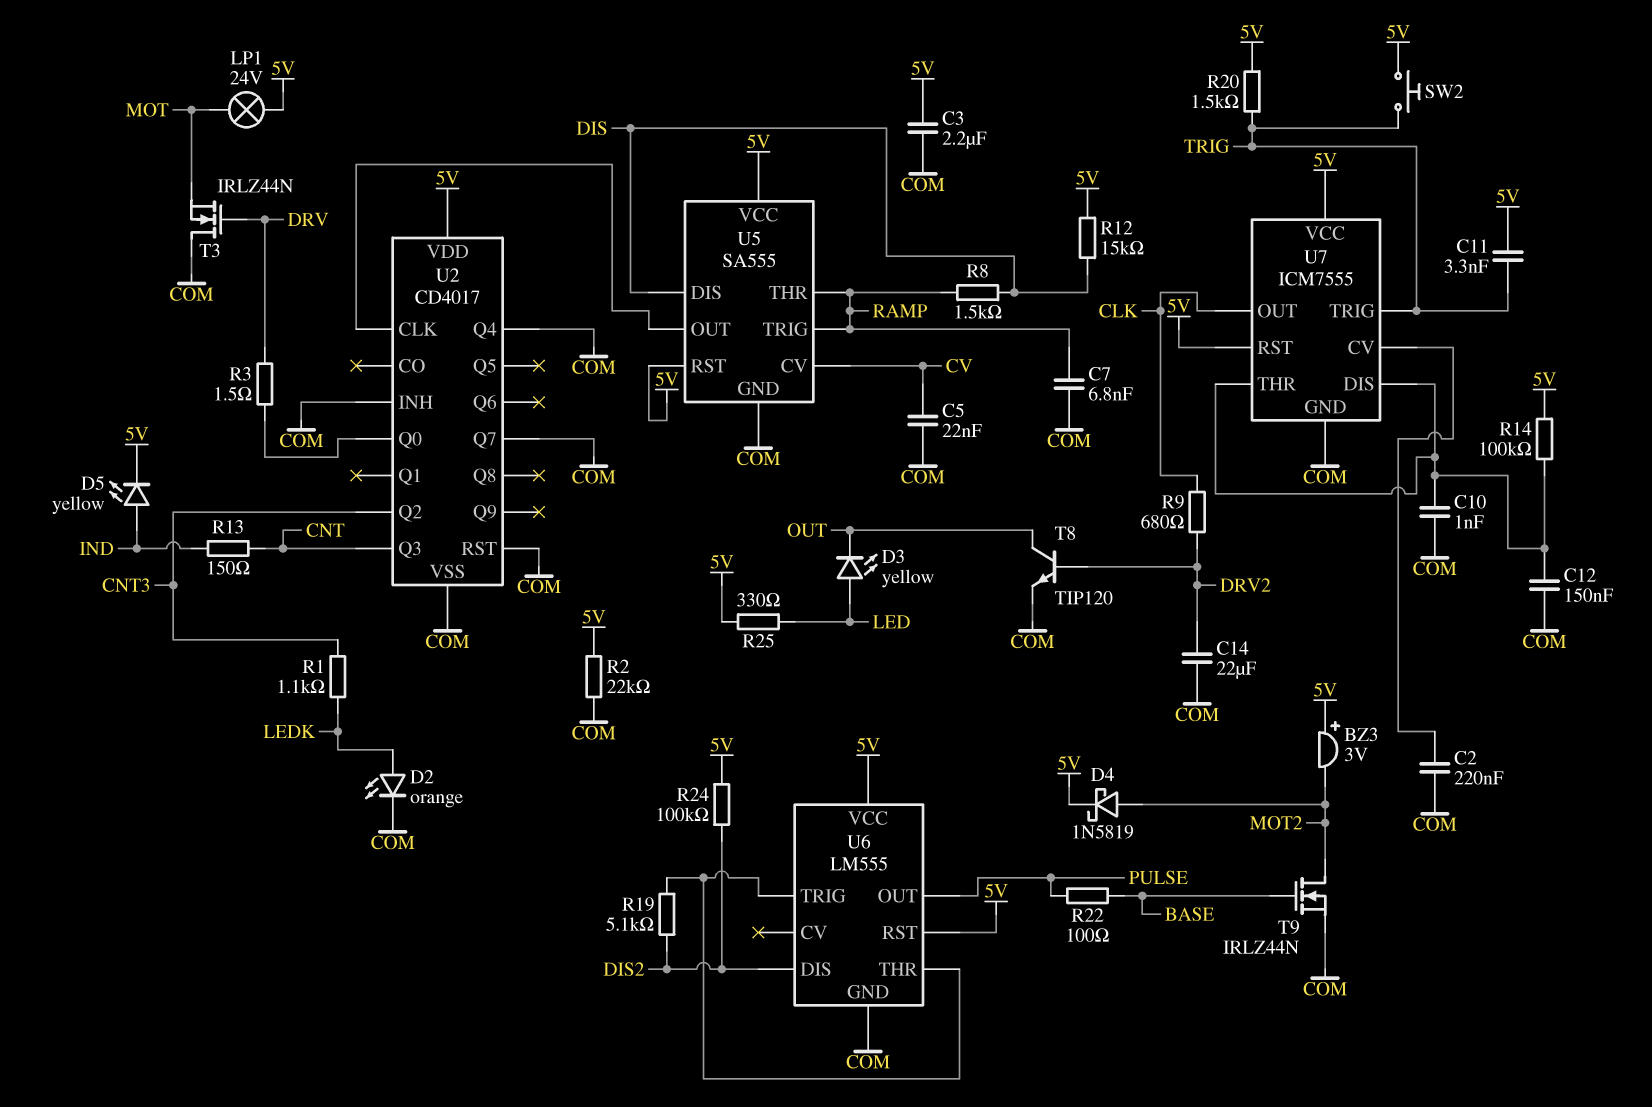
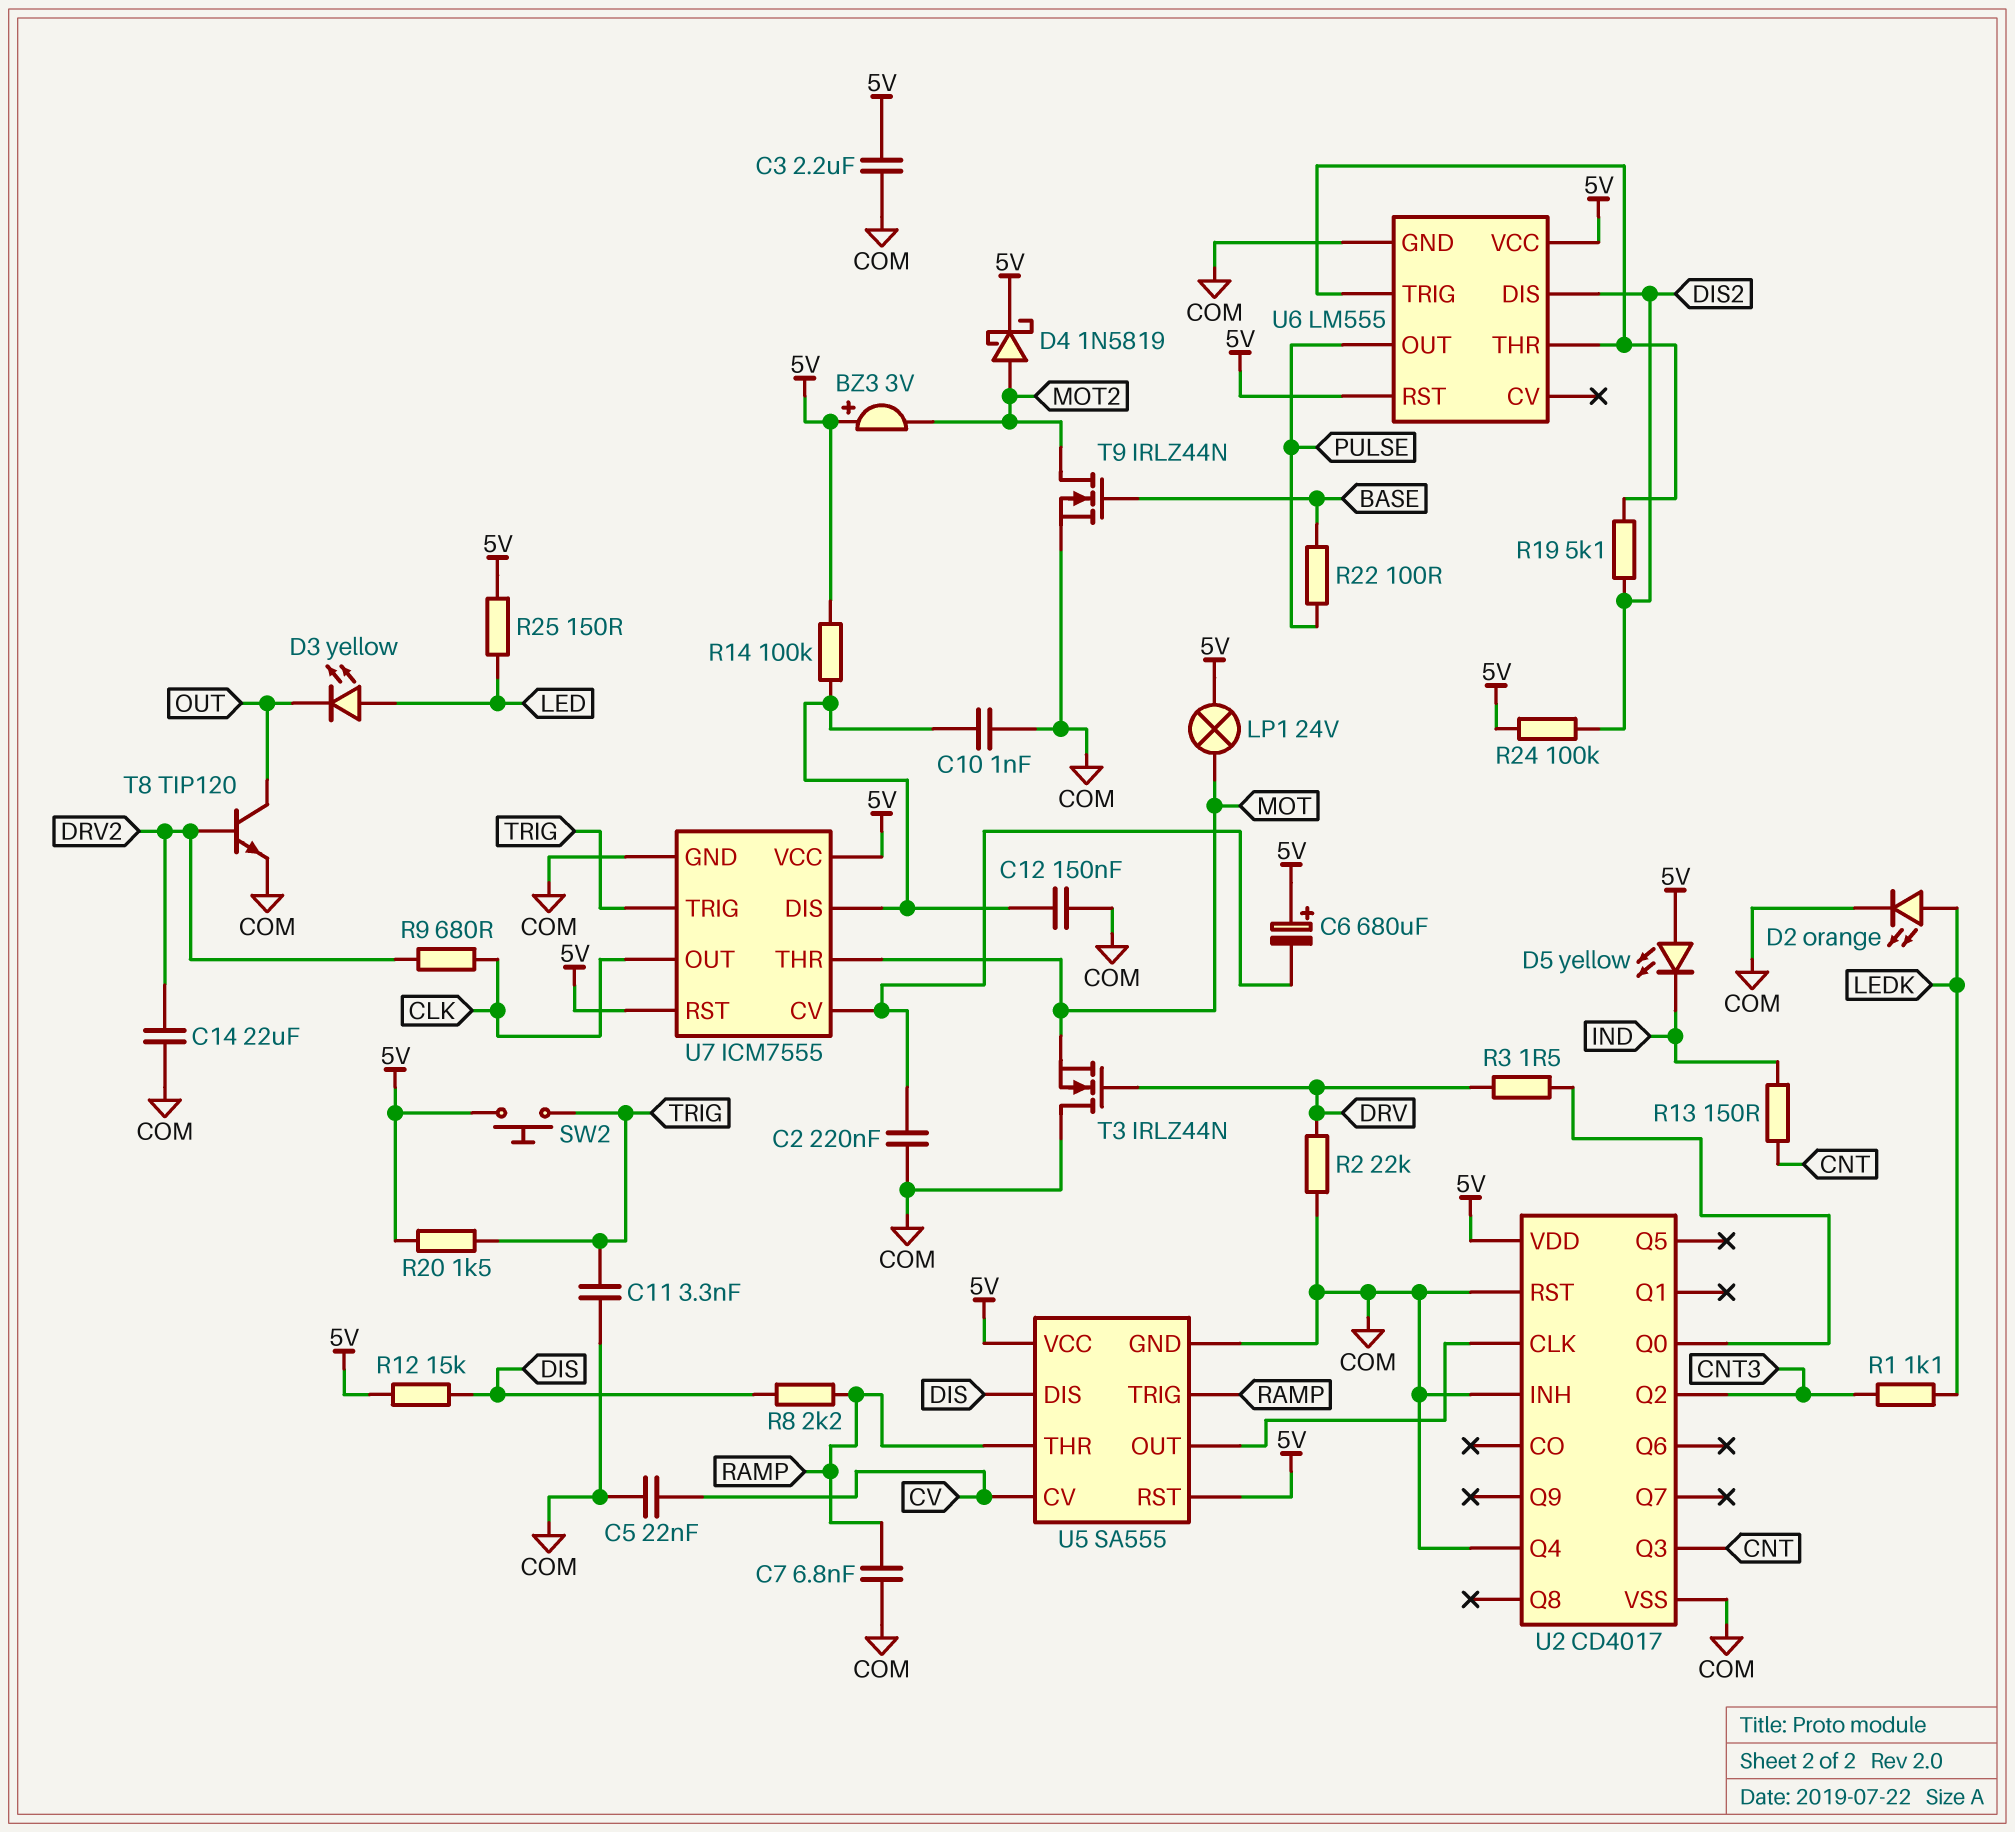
C6: none -> 680uF (plus 5V, minus U7/CV)
C11: 3.3nF (5V, TRIG) -> 3.3nF (COM, TRIG)
D5: LED yellow (A IND, K 5V) -> LED yellow (A 5V, K IND)
R2: 22k (5V, COM) -> 22k (COM, DRV)
R8: 1.5k (DIS, RAMP) -> 2.2k (DIS, RAMP)
R25: 330 (5V, LED) -> 150 (5V, LED)
U2 pin Q7: COM -> none
U7 pin THR: U7/DIS -> MOT

